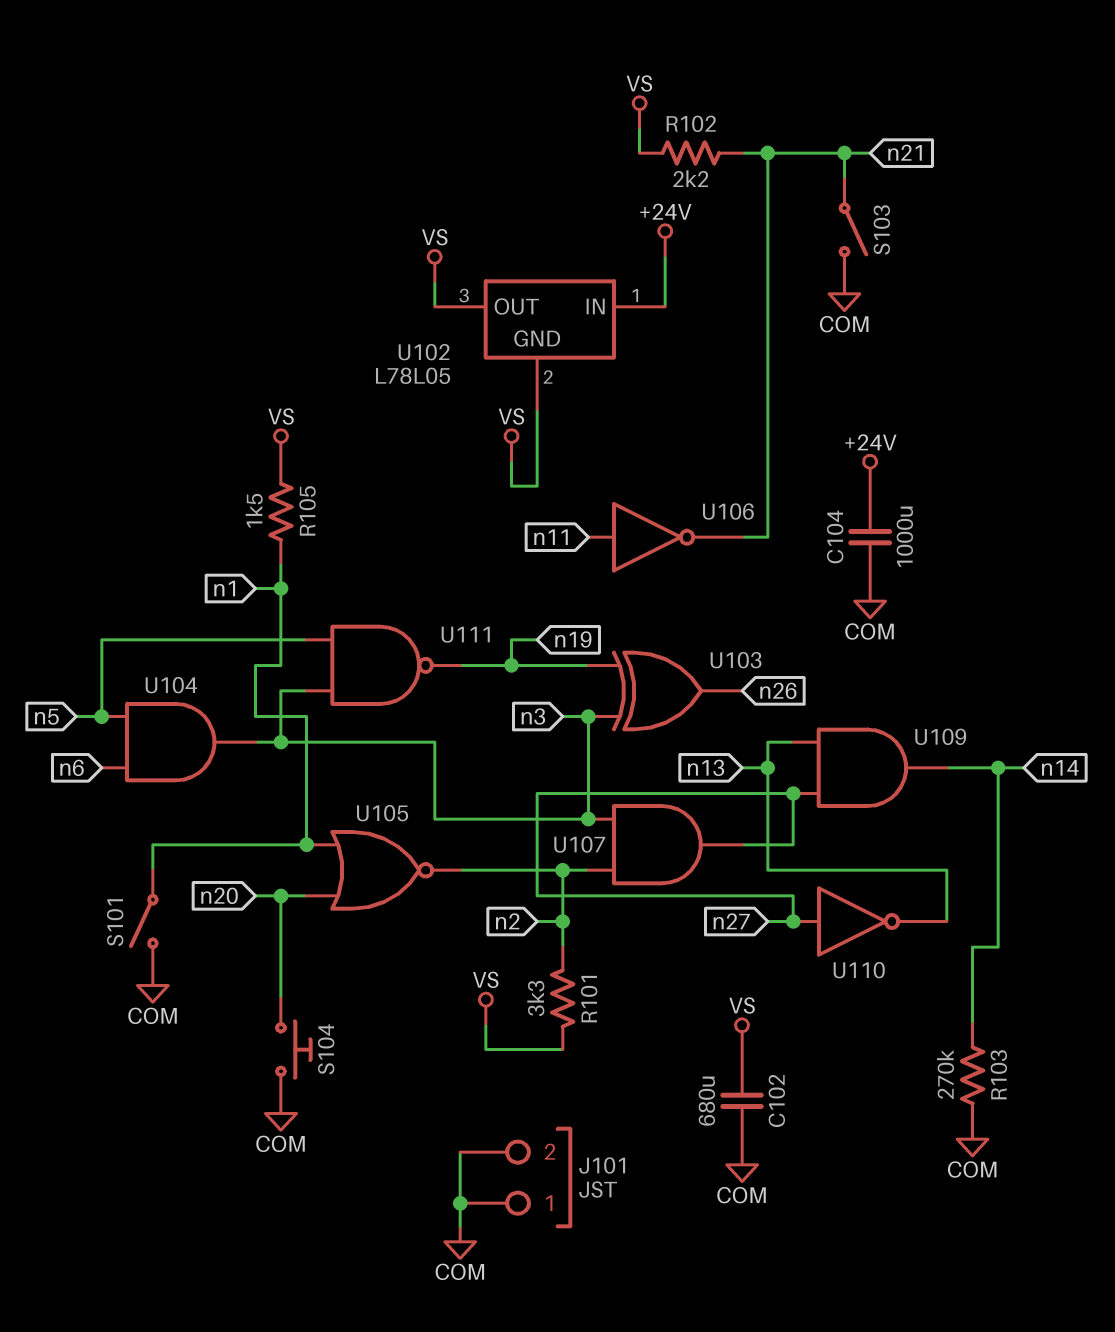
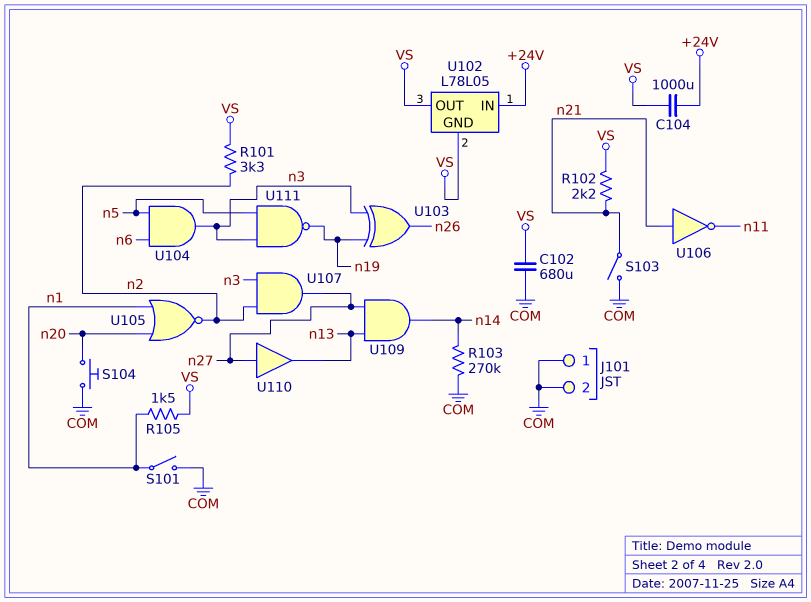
C104: 1000uF (+24V, COM) -> 1000uF (+24V, VS)
U106: NOT (in n11, out n21) -> NOT (in n21, out n11)
U110: NOT (in n27, out n13) -> buffer (in n27, out n13)

